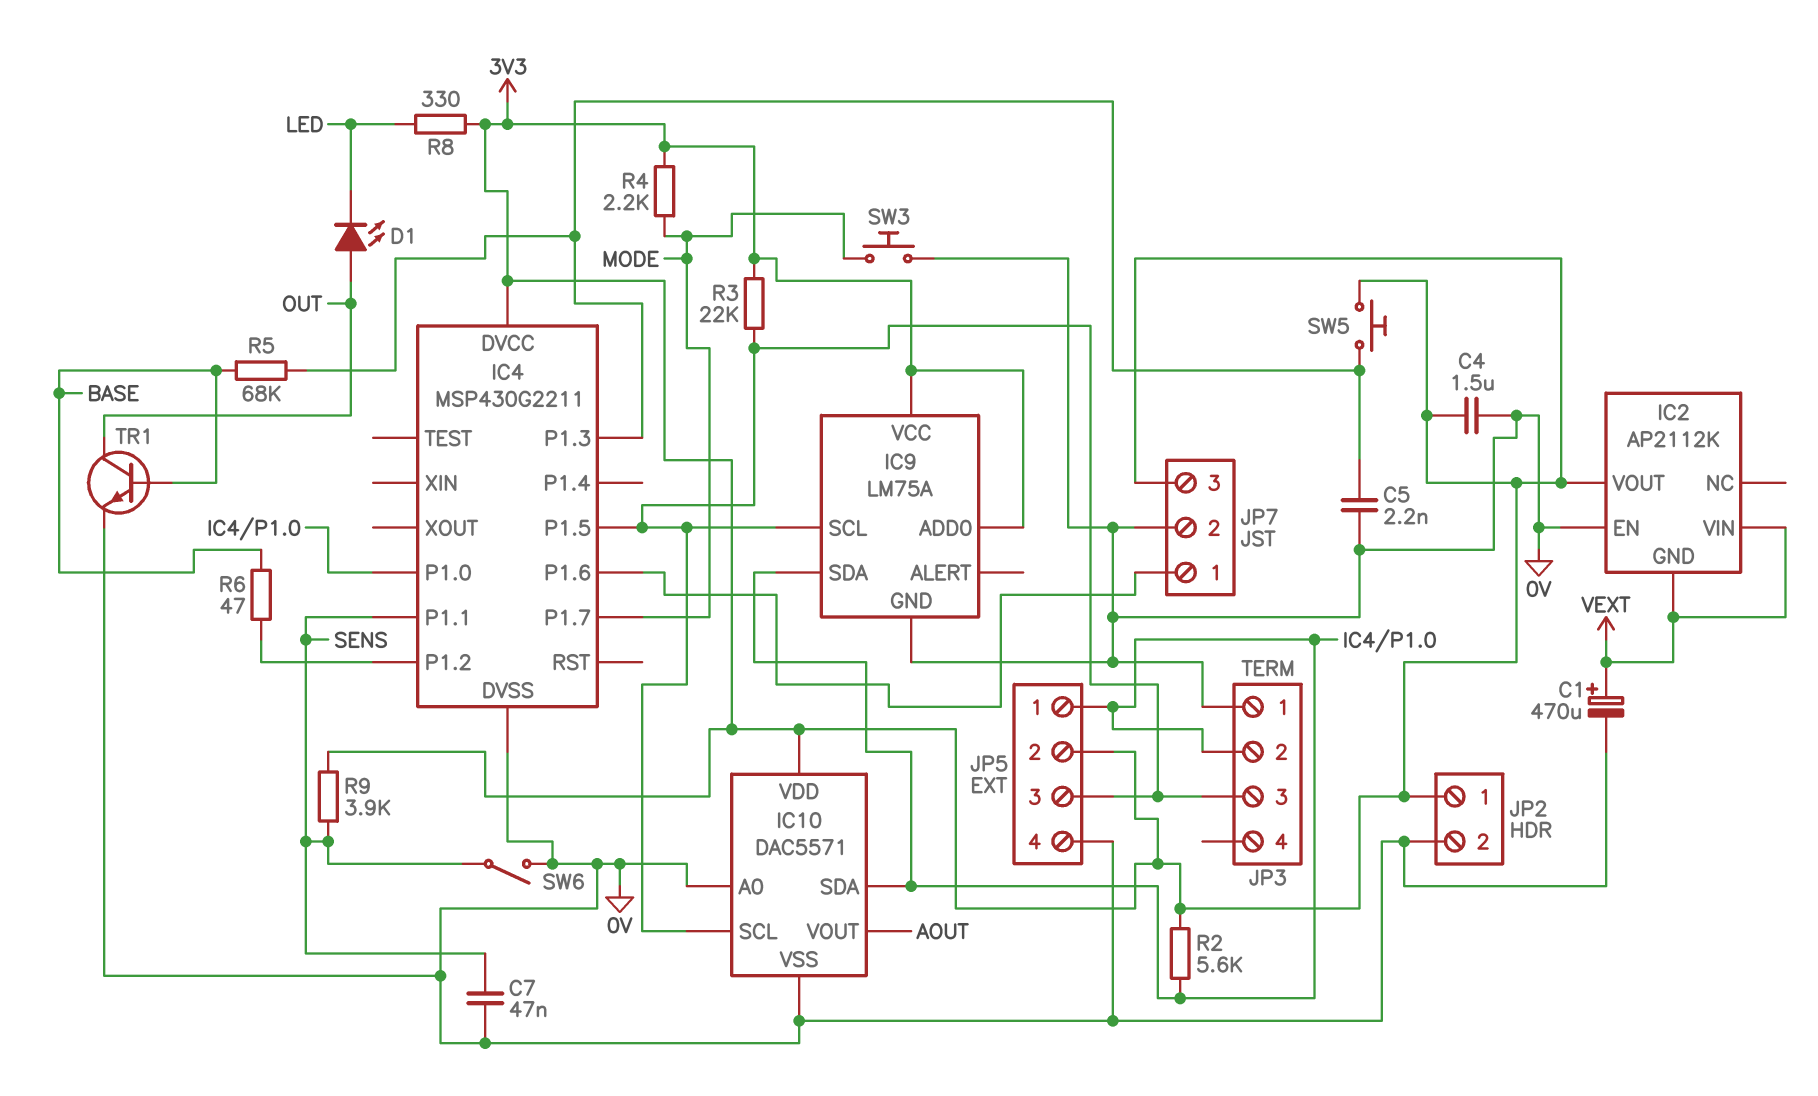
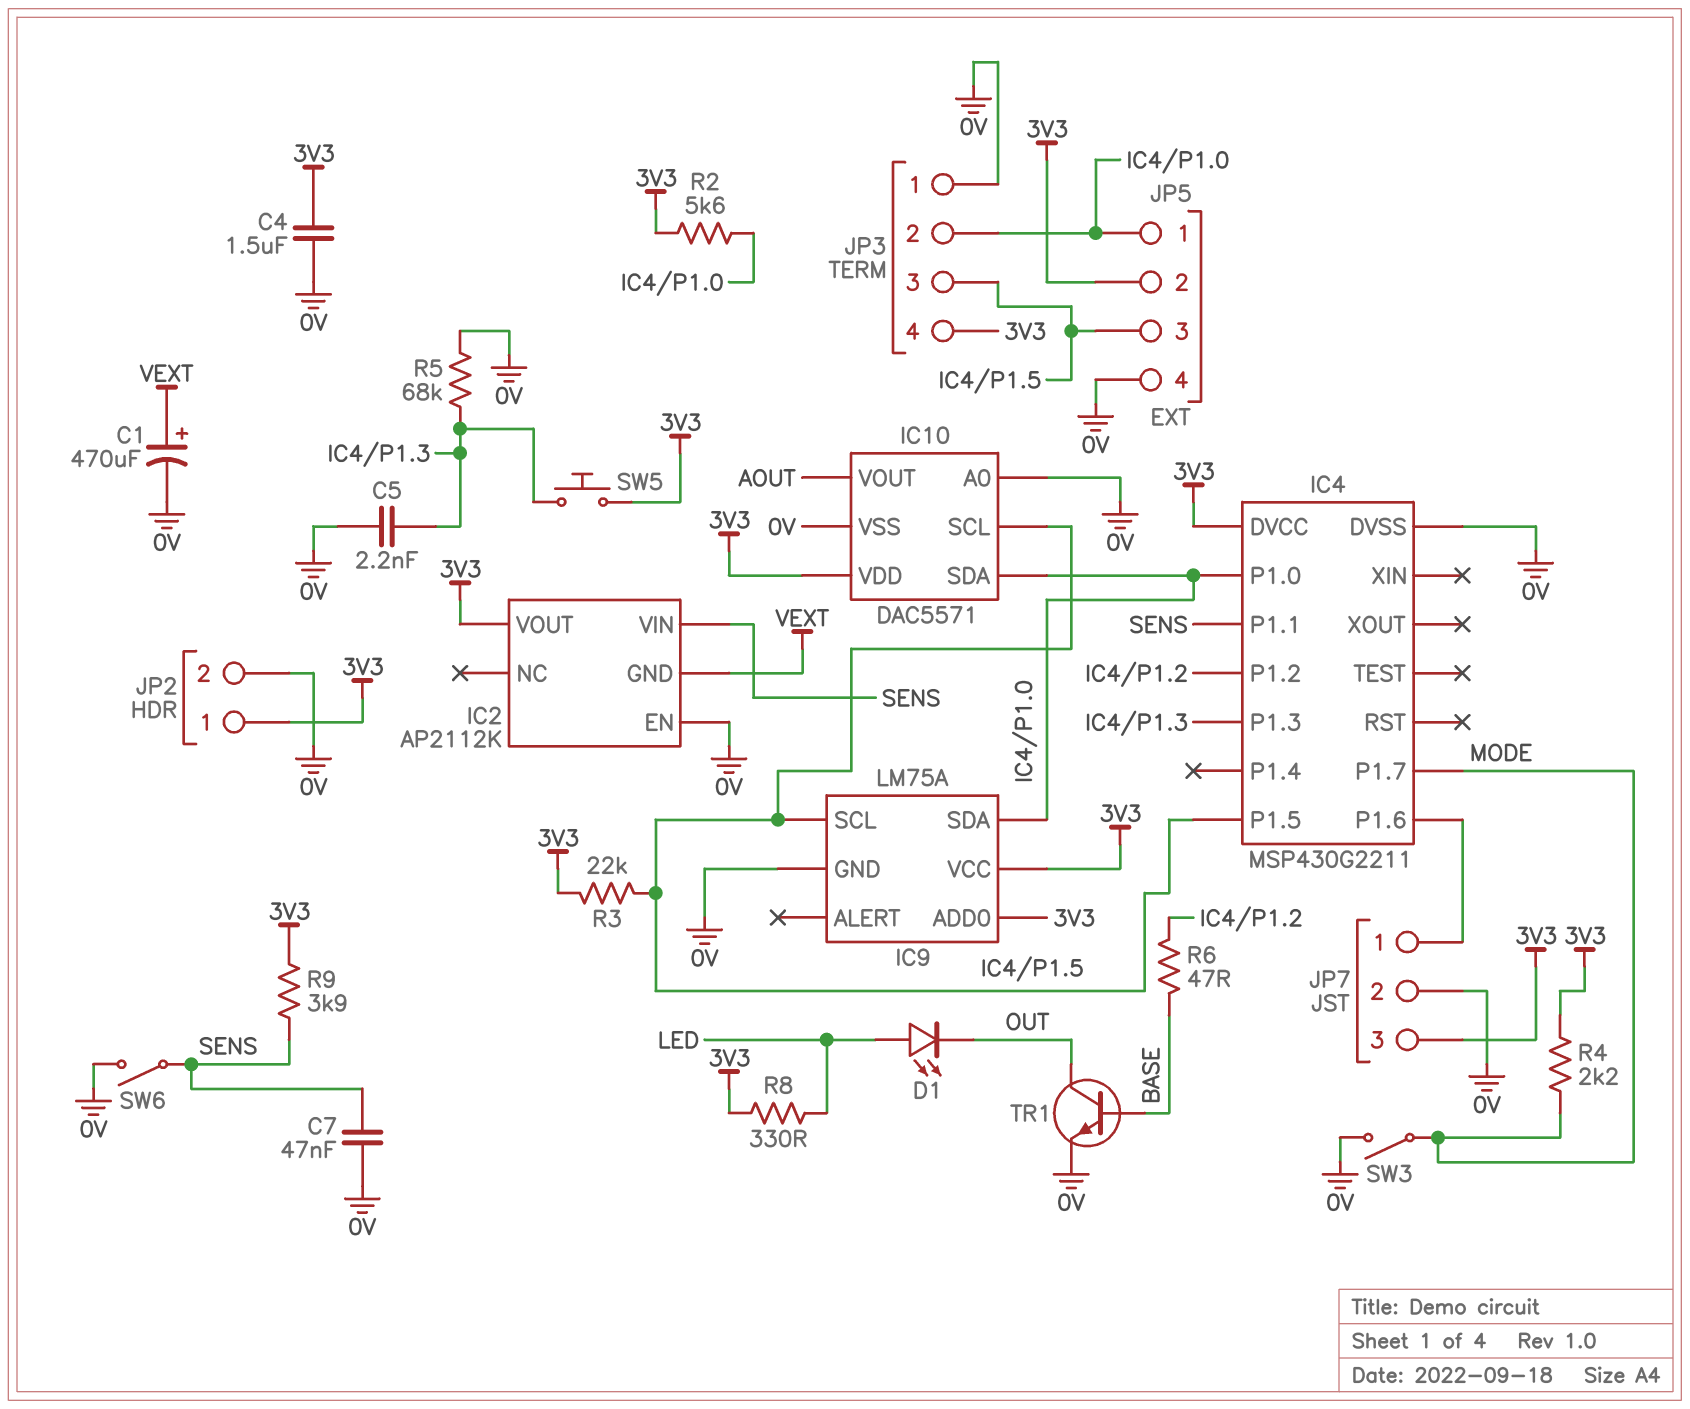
D1: LED (A OUT, K LED) -> LED (A LED, K OUT)
IC2 pin VIN: VEXT -> SENS
JP3 pin 4: none -> 3V3
R5: 68k (BASE, IC4/P1.3) -> 68k (0V, IC4/P1.3)
SW3: button (0V, MODE) -> switch (0V, MODE)

